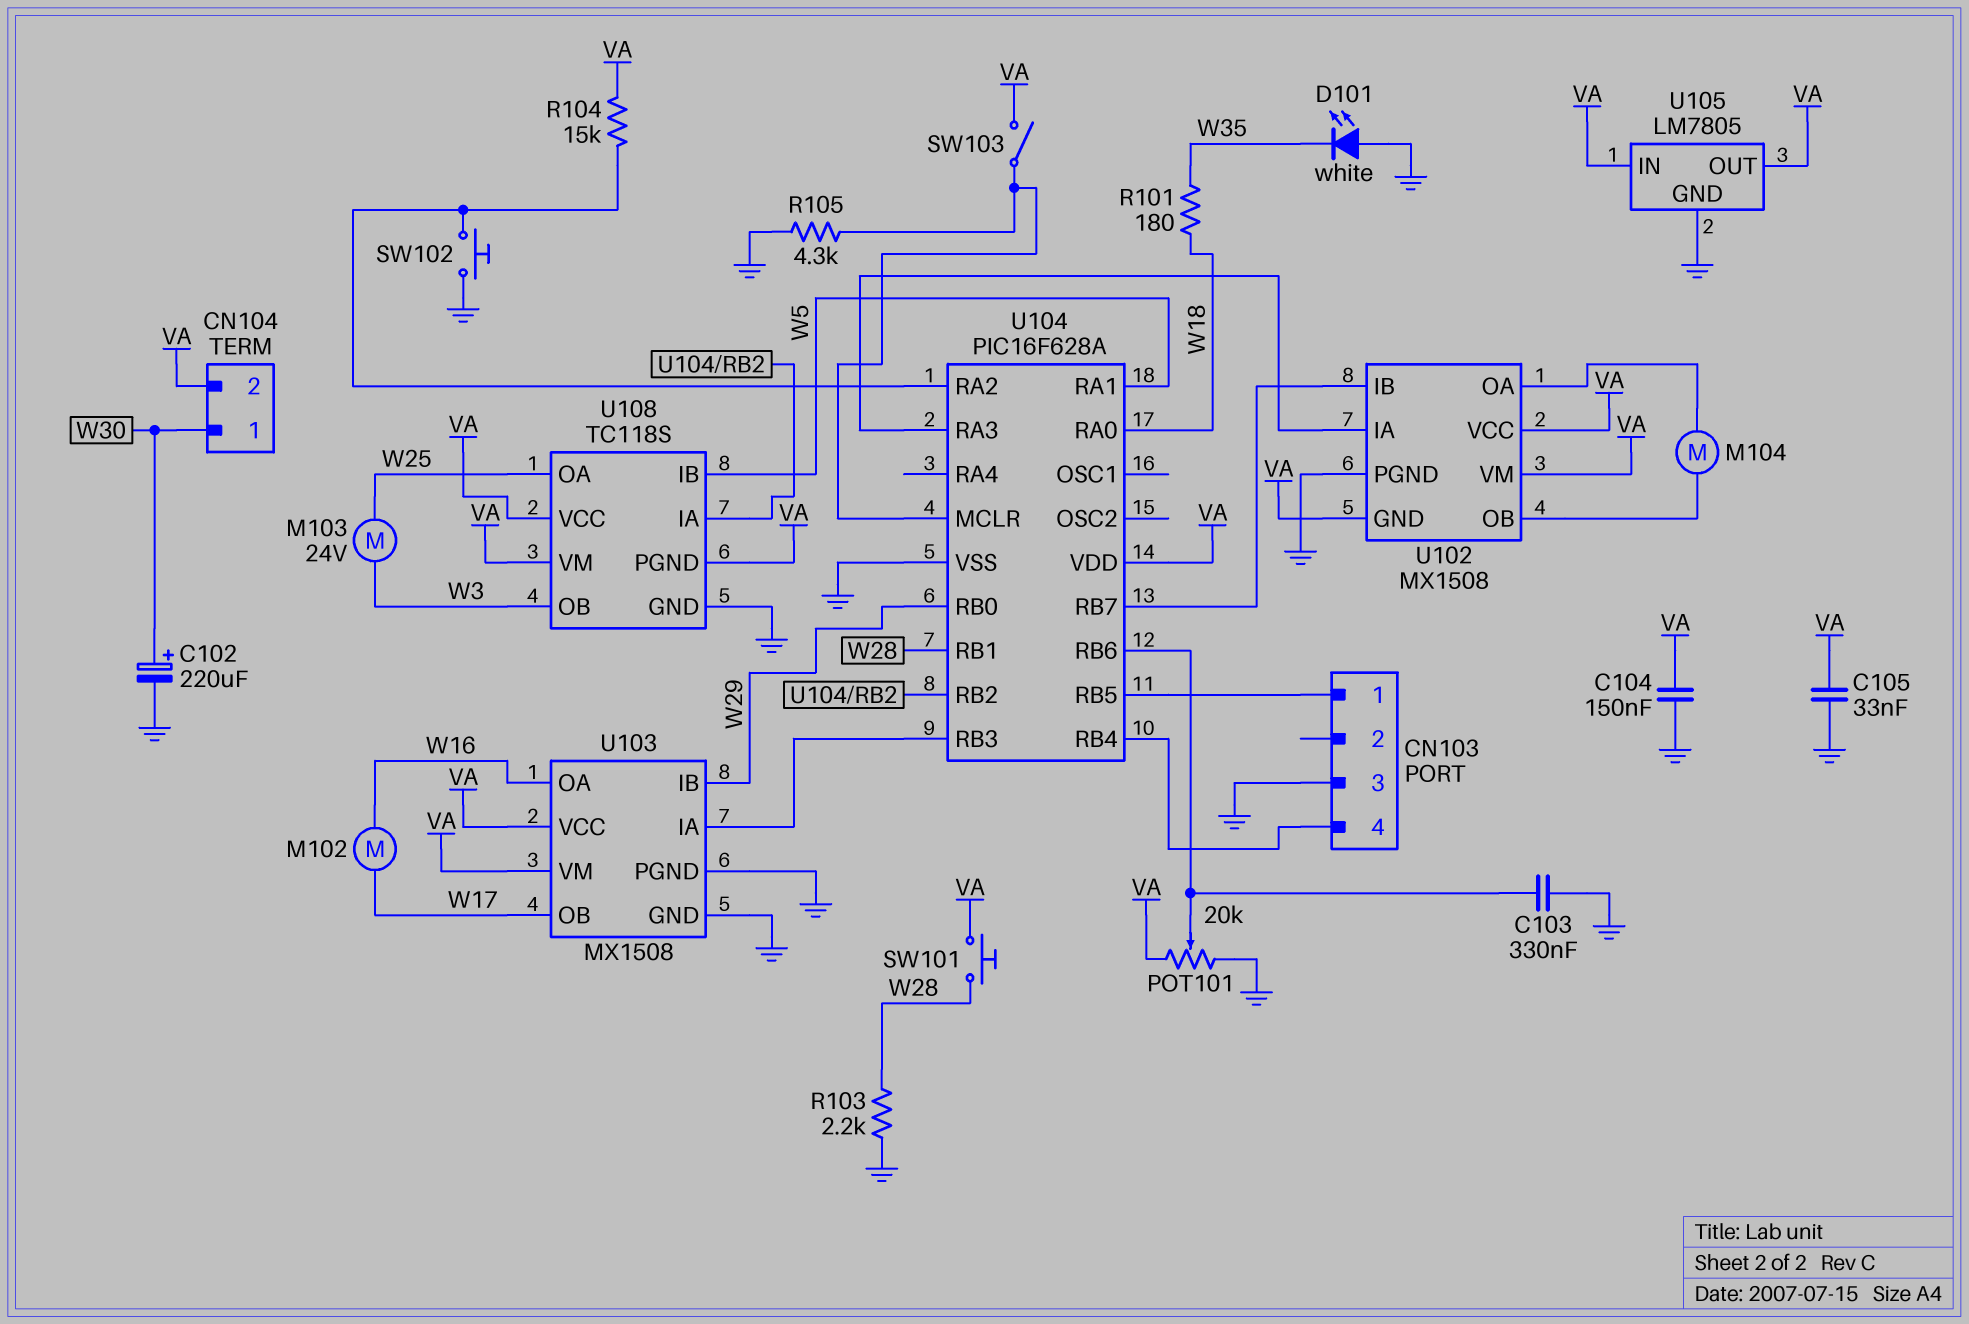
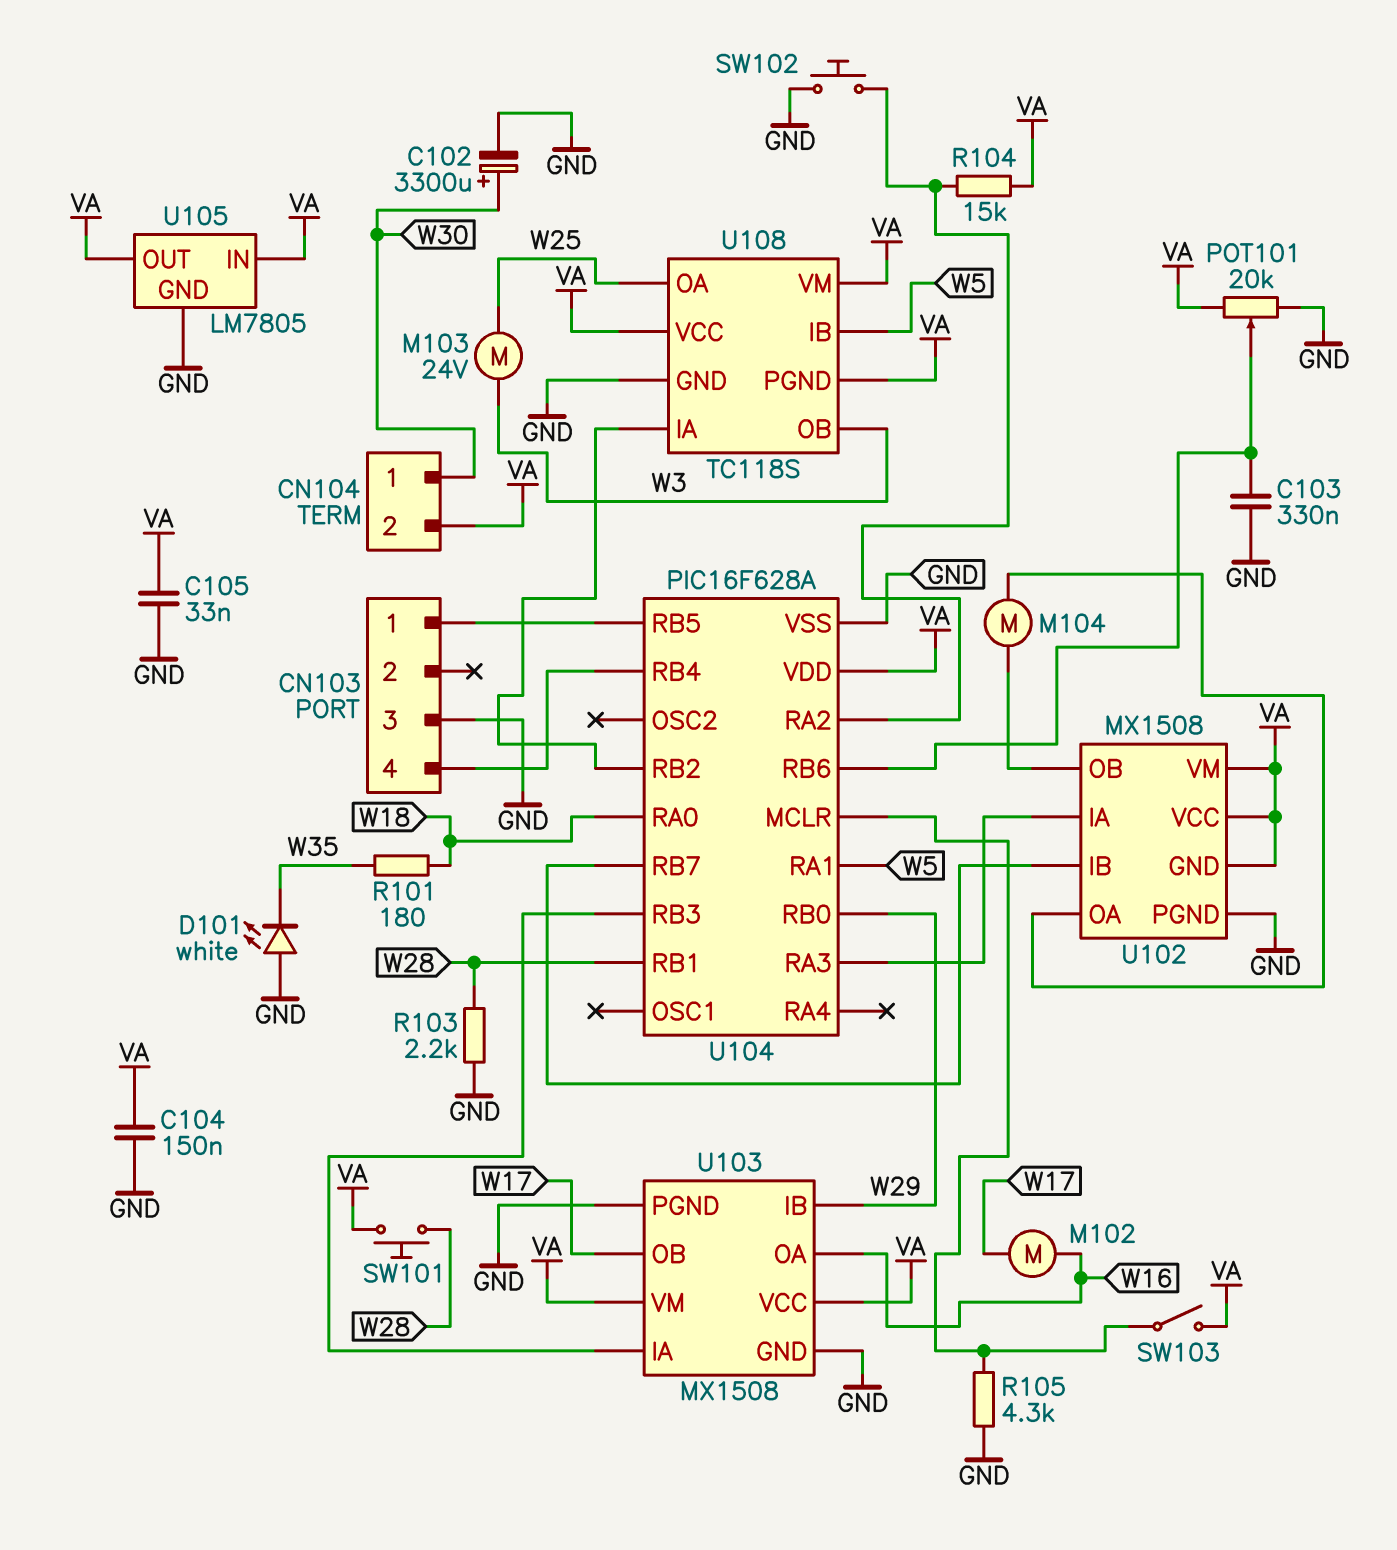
C102: 220uF (plus W30, minus GND) -> 3300uF (plus W30, minus GND)

